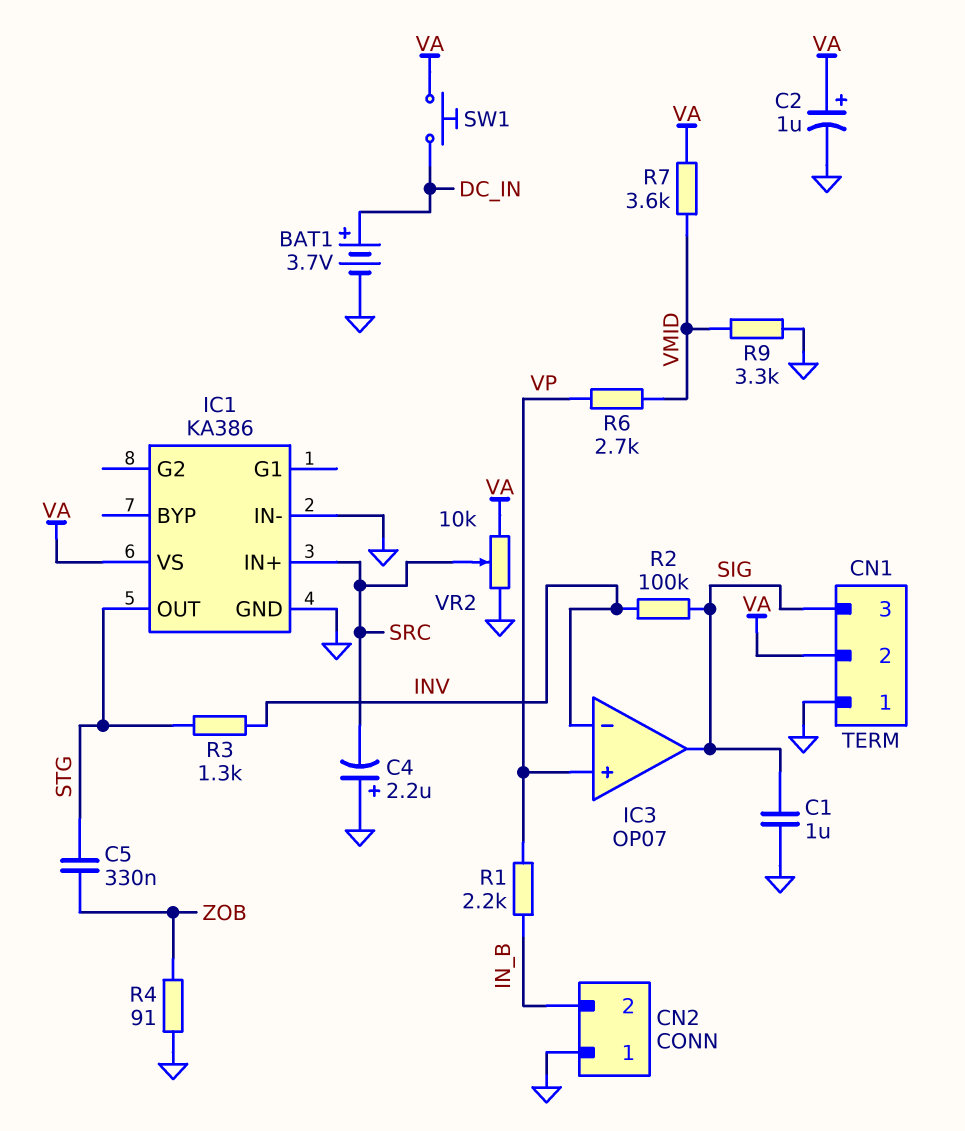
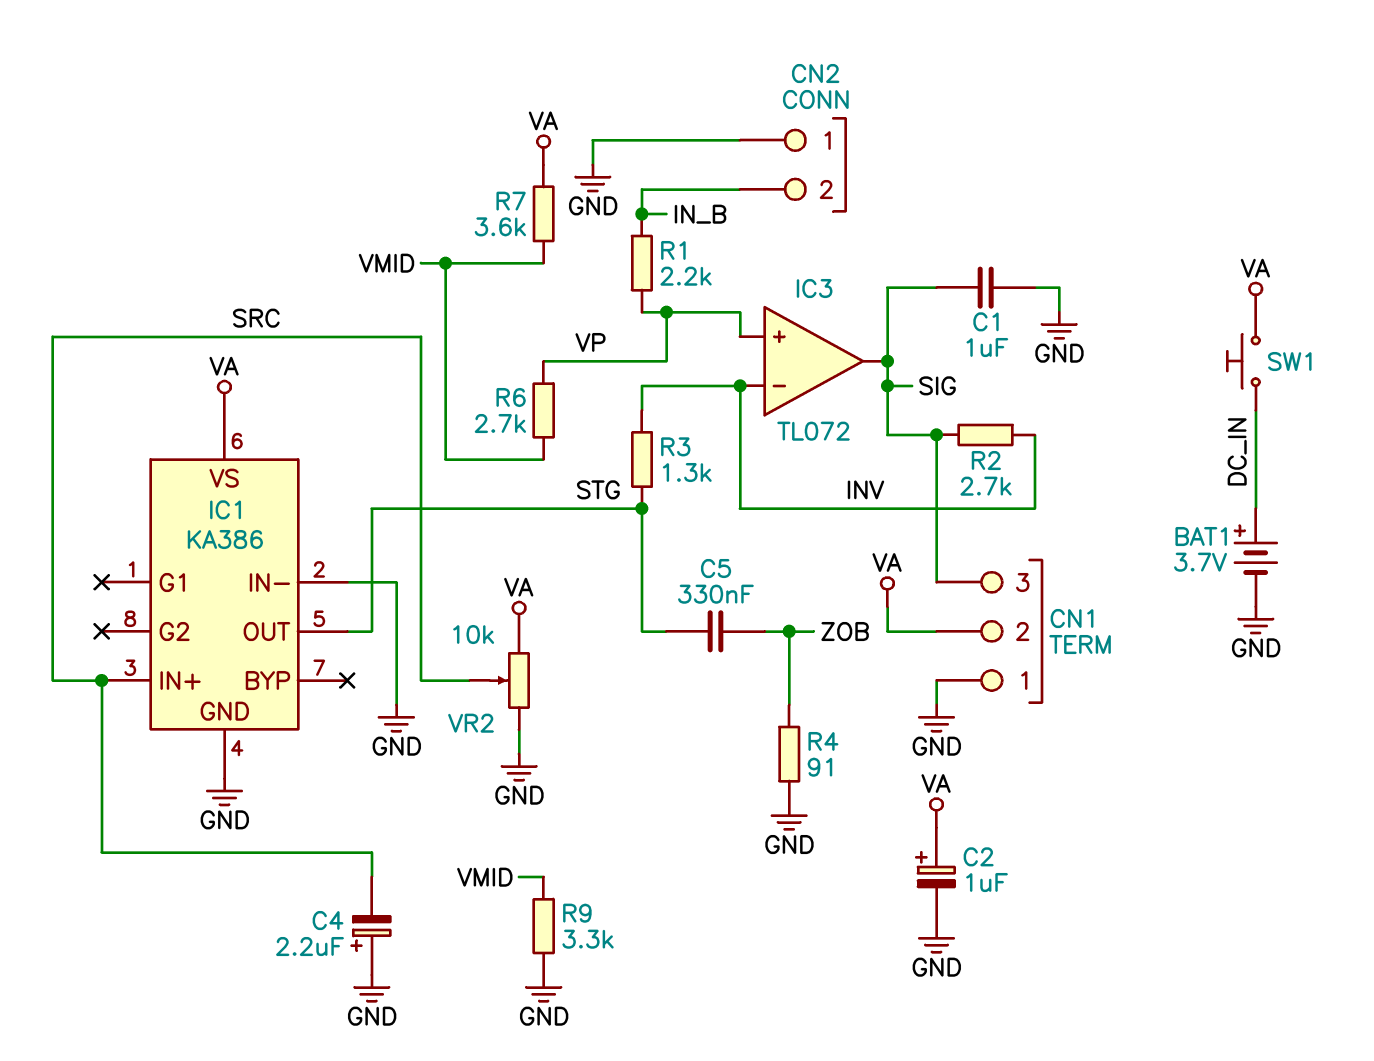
IC3: OP07 -> TL072
R2: 100k (INV, SIG) -> 2.7k (INV, SIG)

